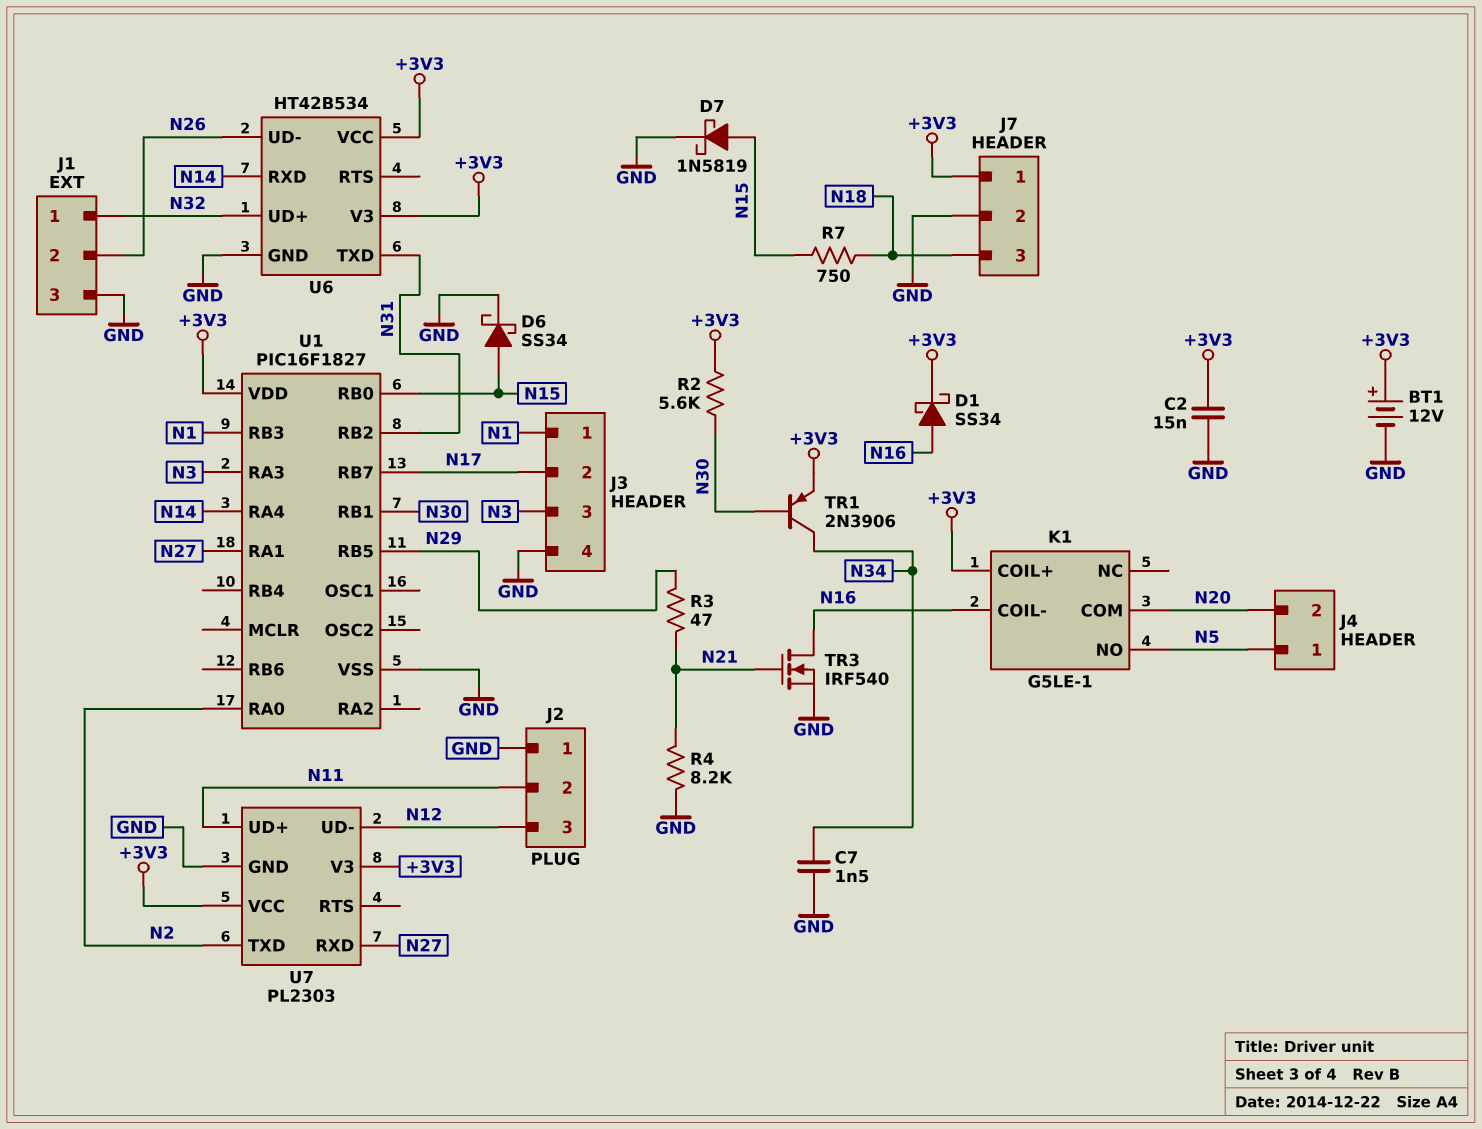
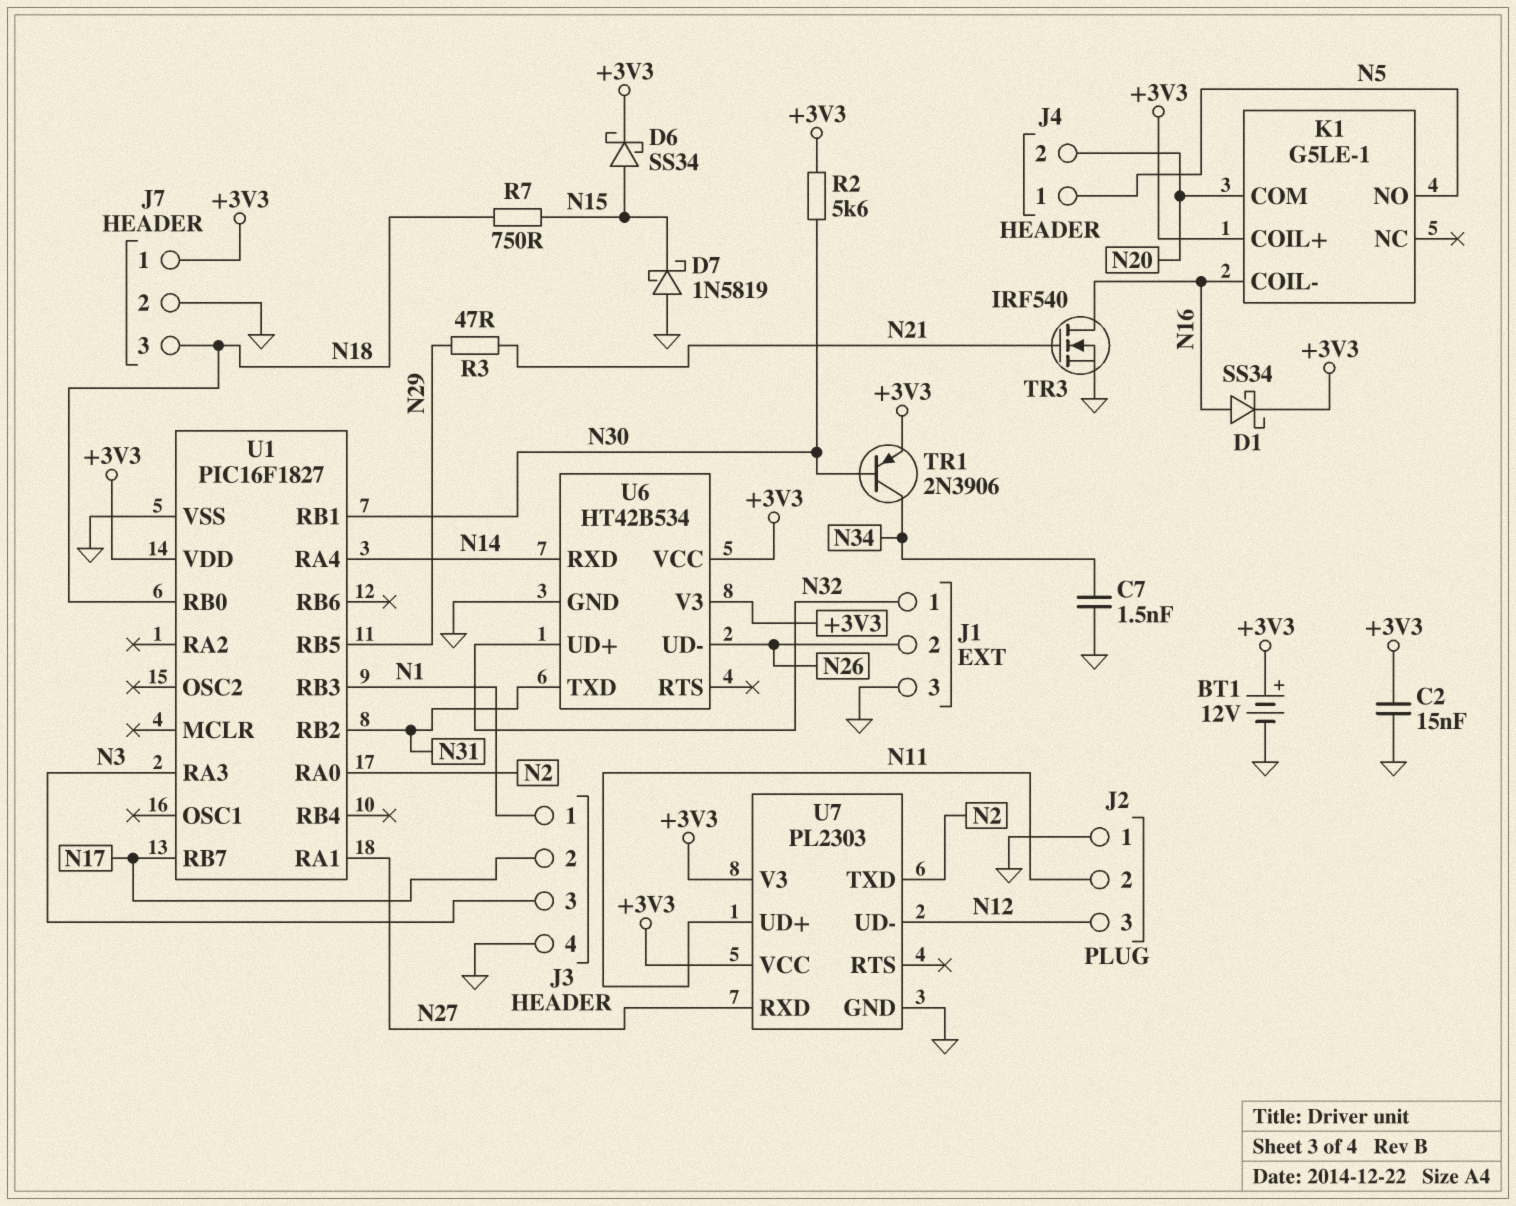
D6: schottky SS34 (A N15, K GND) -> schottky SS34 (A N15, K +3V3)
D7: schottky 1N5819 (A N15, K GND) -> schottky 1N5819 (A GND, K N15)
R4: 8.2k (GND, N21) -> none
U1 pin RB0: N15 -> N18

